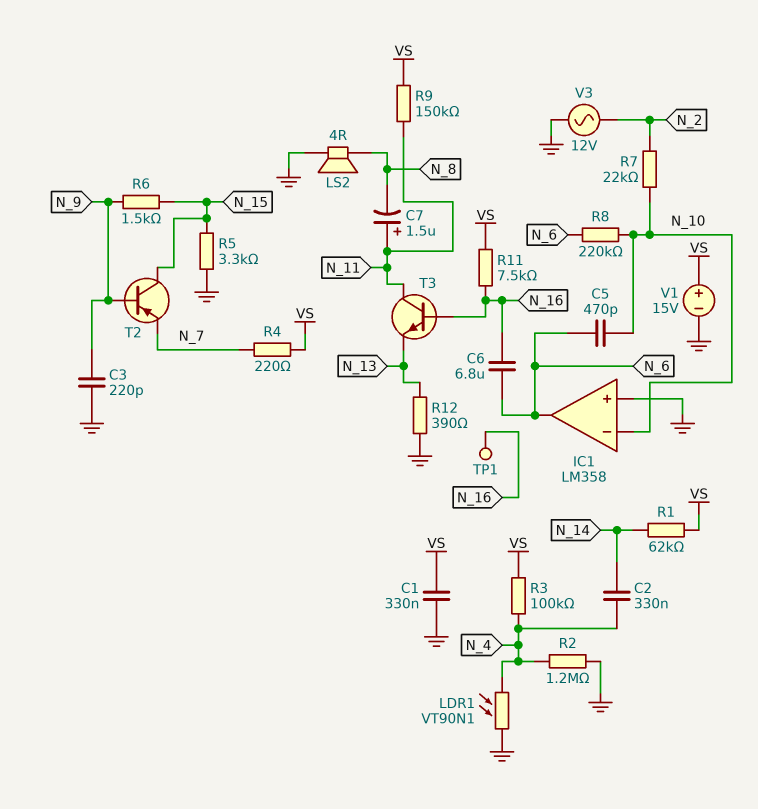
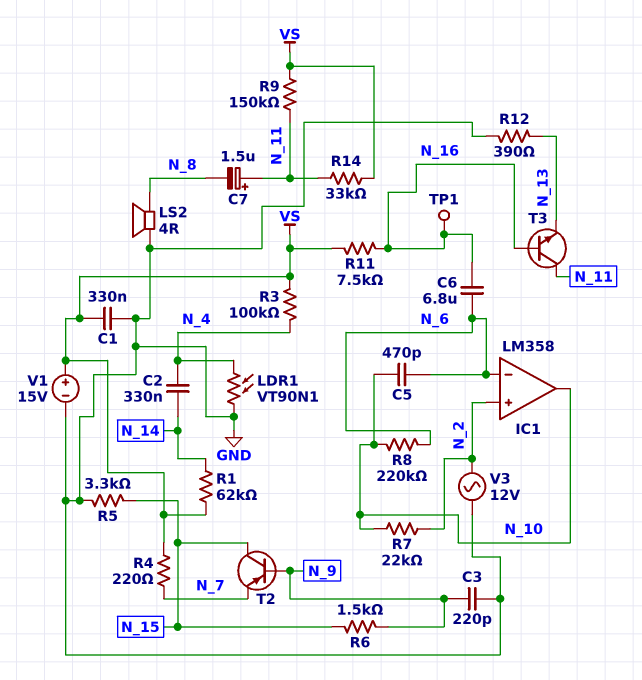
IC1 pin in+: GND -> N_2
IC1 pin in-: N_10 -> N_6
IC1 pin out: N_6 -> N_10
R2: 1.2M (GND, N_4) -> none
R14: none -> 33k (N_11, VS)

